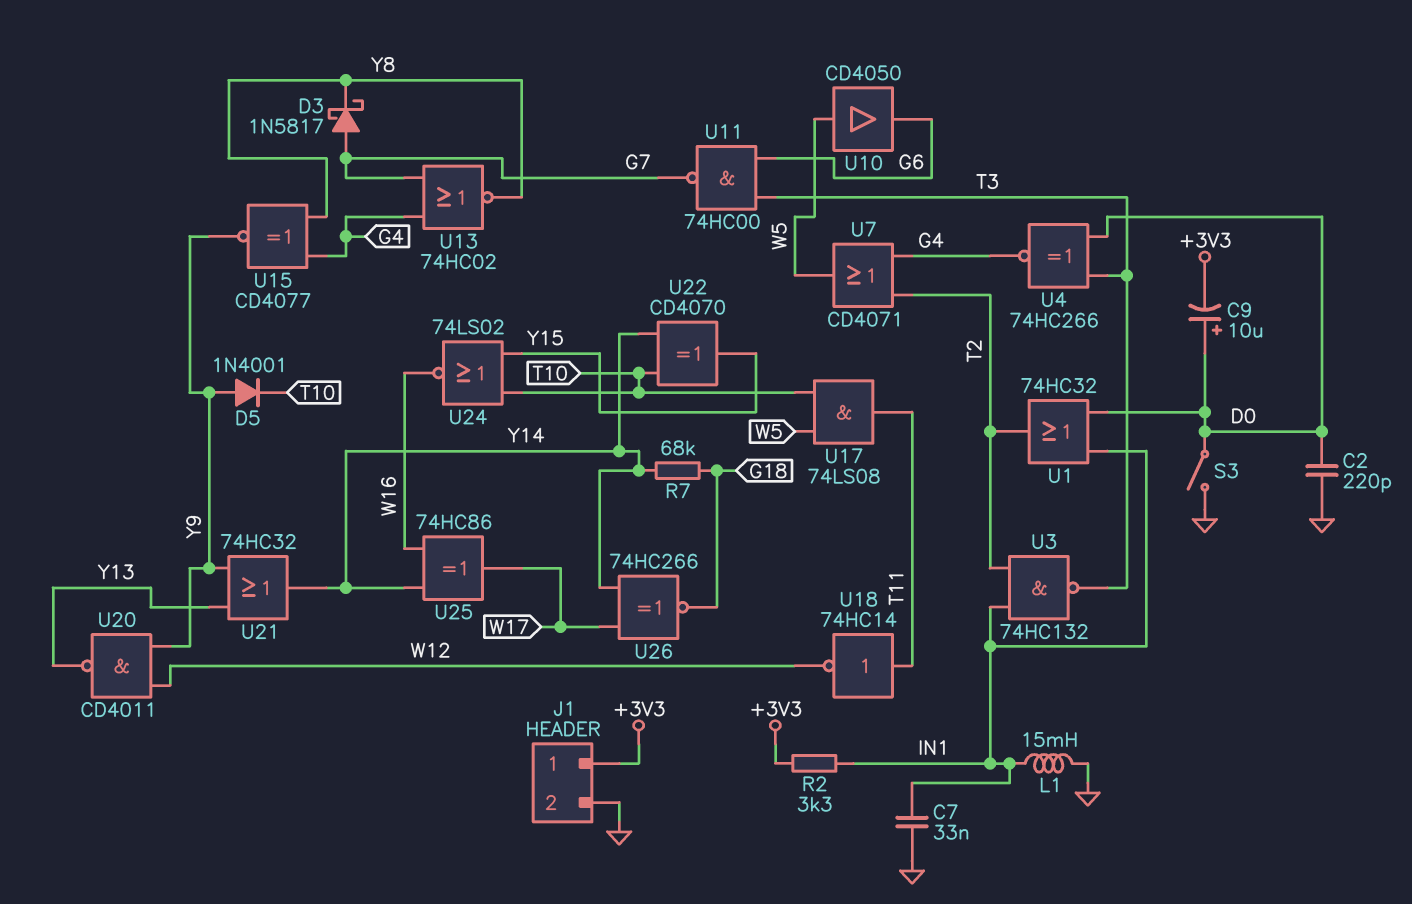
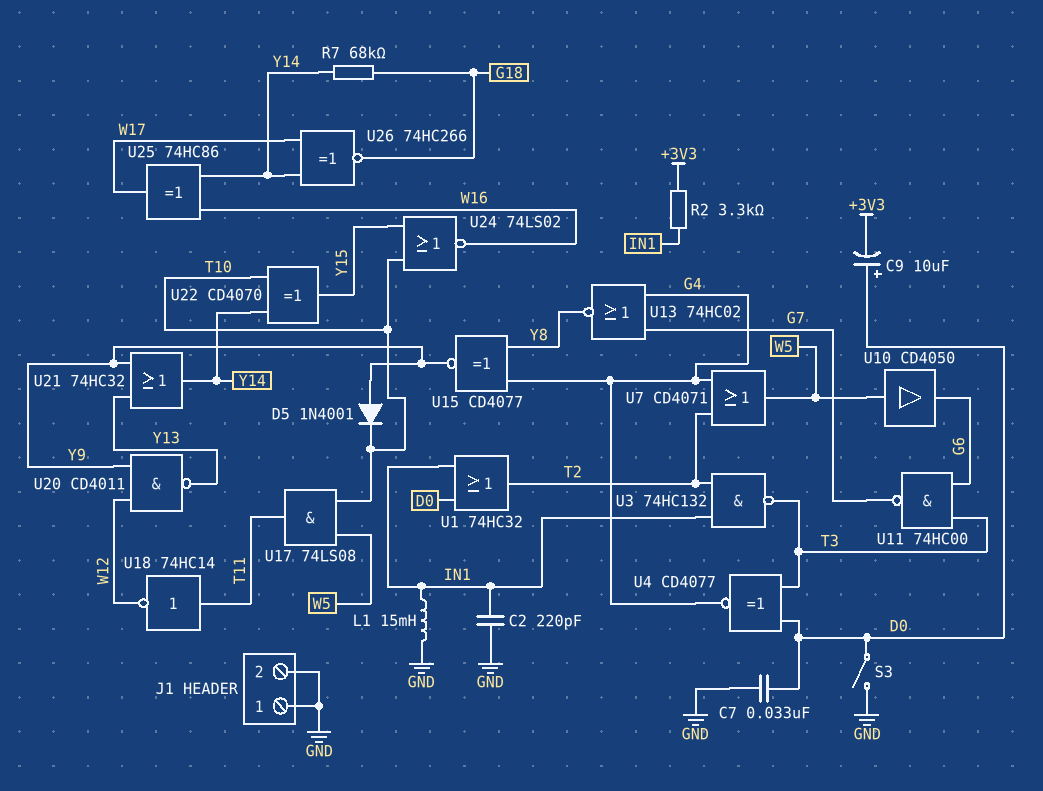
C2: 220pF (D0, GND) -> 220pF (GND, IN1)
C7: 33nF (GND, IN1) -> 33nF (D0, GND)
D3: schottky 1N5817 (A G7, K Y8) -> none
J1 pin 1: +3V3 -> GND
U4: XNOR 74HC266 (in D0, in T3, out G4) -> XNOR CD4077 (in D0, in T3, out G4)

